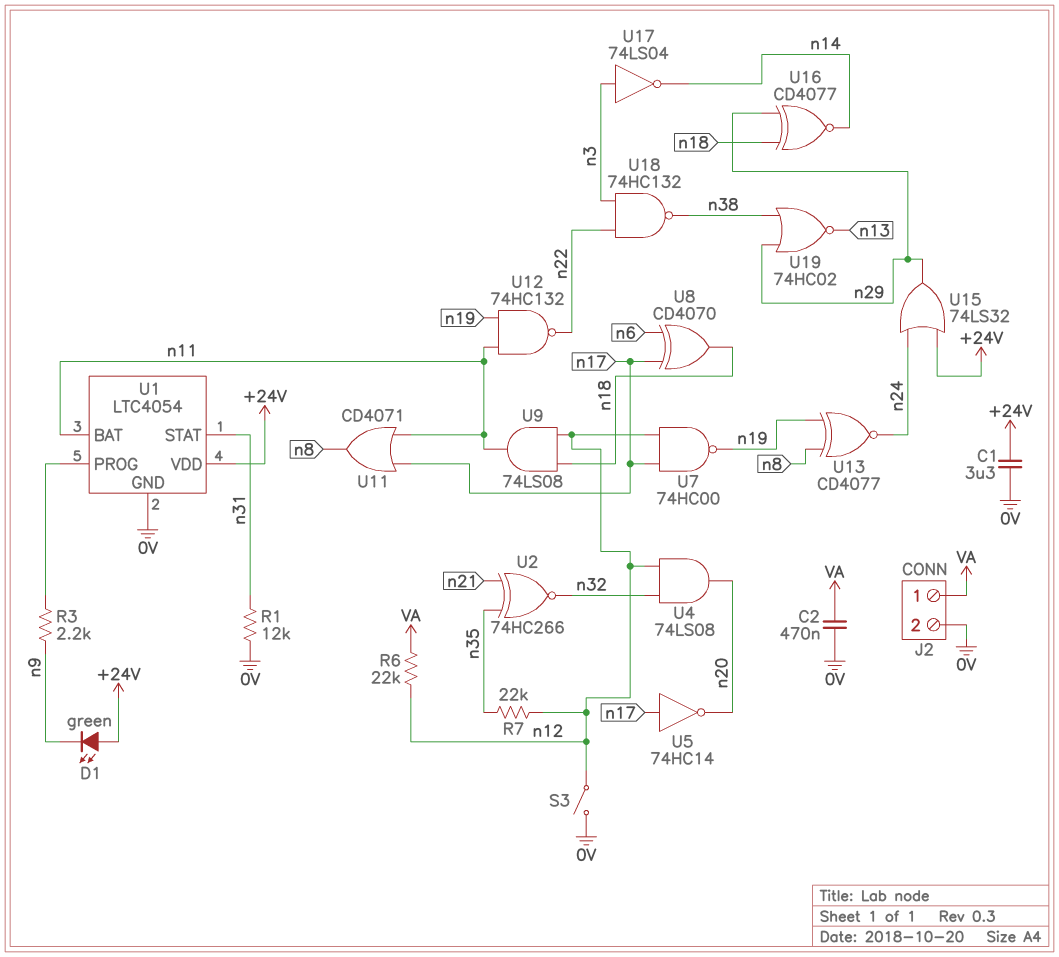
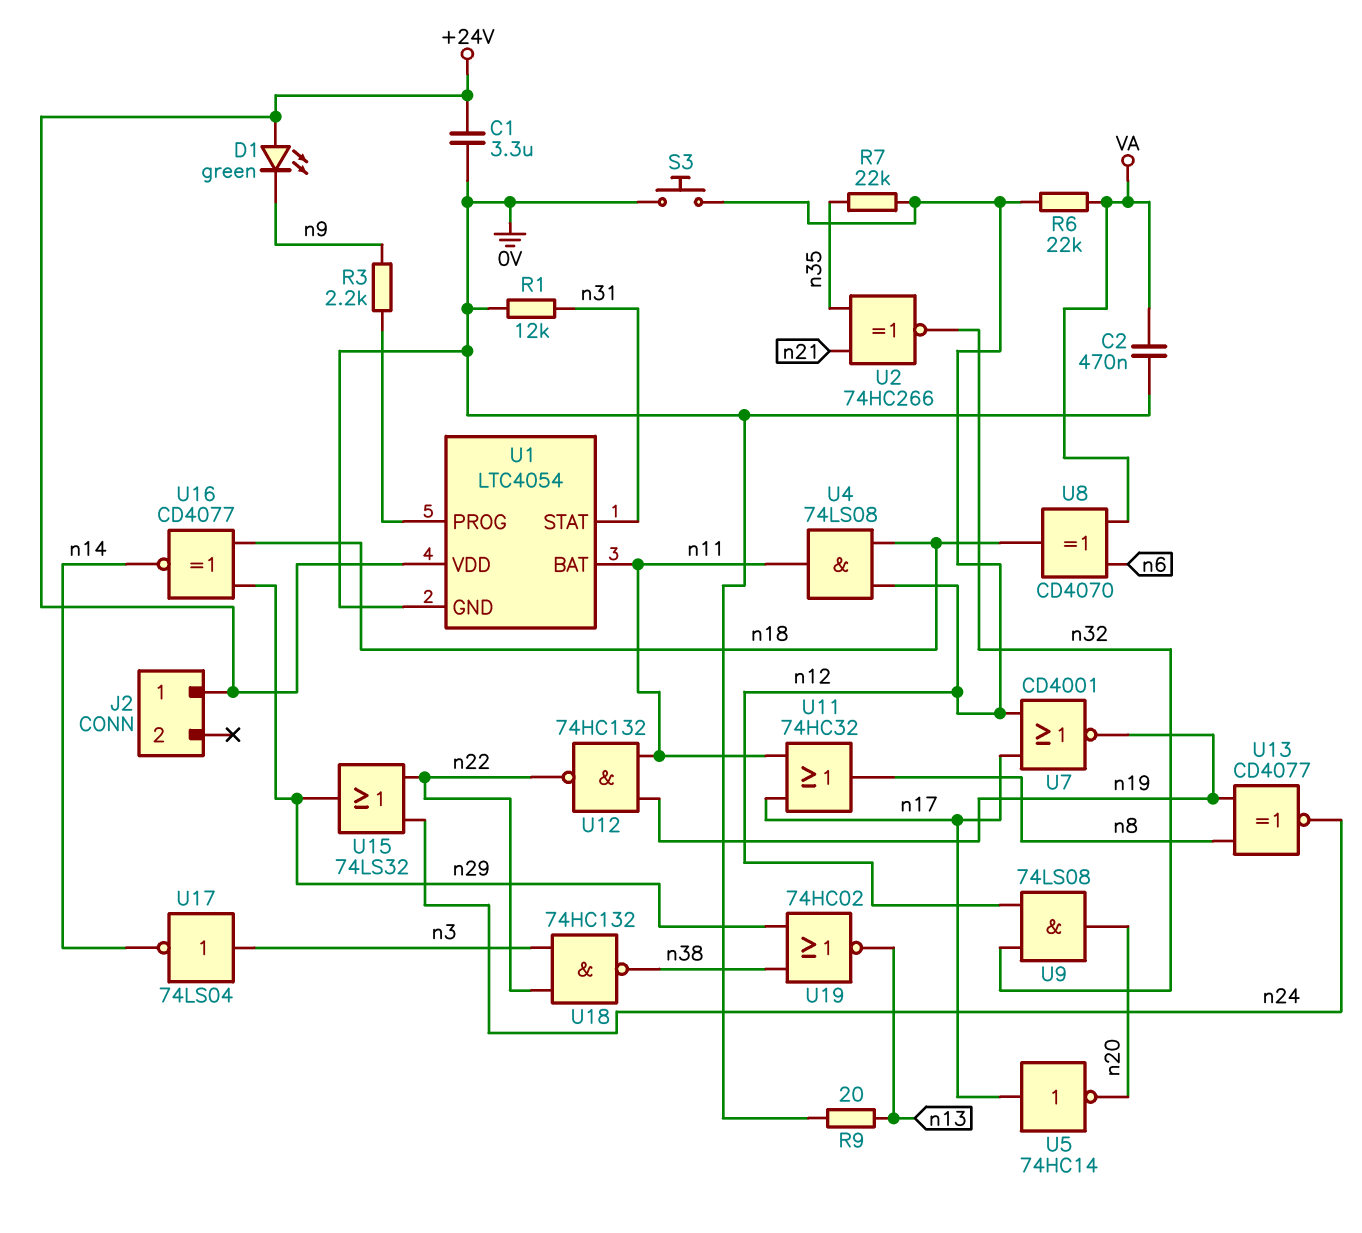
J2 pin 1: VA -> +24V
J2 pin 2: 0V -> none
R9: none -> 20 (0V, n13)
S3: switch (0V, n12) -> button (0V, n12)
U4: AND 74LS08 (in n12, in n32, out n20) -> AND 74LS08 (in n12, in n18, out n11)
U7: NAND 74HC00 (in n12, in n17, out n19) -> NOR CD4001 (in n12, in n17, out n19)
U8: XOR CD4070 (in n6, in n17, out n18) -> XOR CD4070 (in VA, in n6, out n18)
U9: AND 74LS08 (in n12, in n18, out n11) -> AND 74LS08 (in n12, in n32, out n20)
U11: OR CD4071 (in n11, in n17, out n8) -> OR 74HC32 (in n11, in n17, out n8)
U15: OR 74LS32 (in +24V, in n24, out n29) -> OR 74LS32 (in n22, in n24, out n29)

